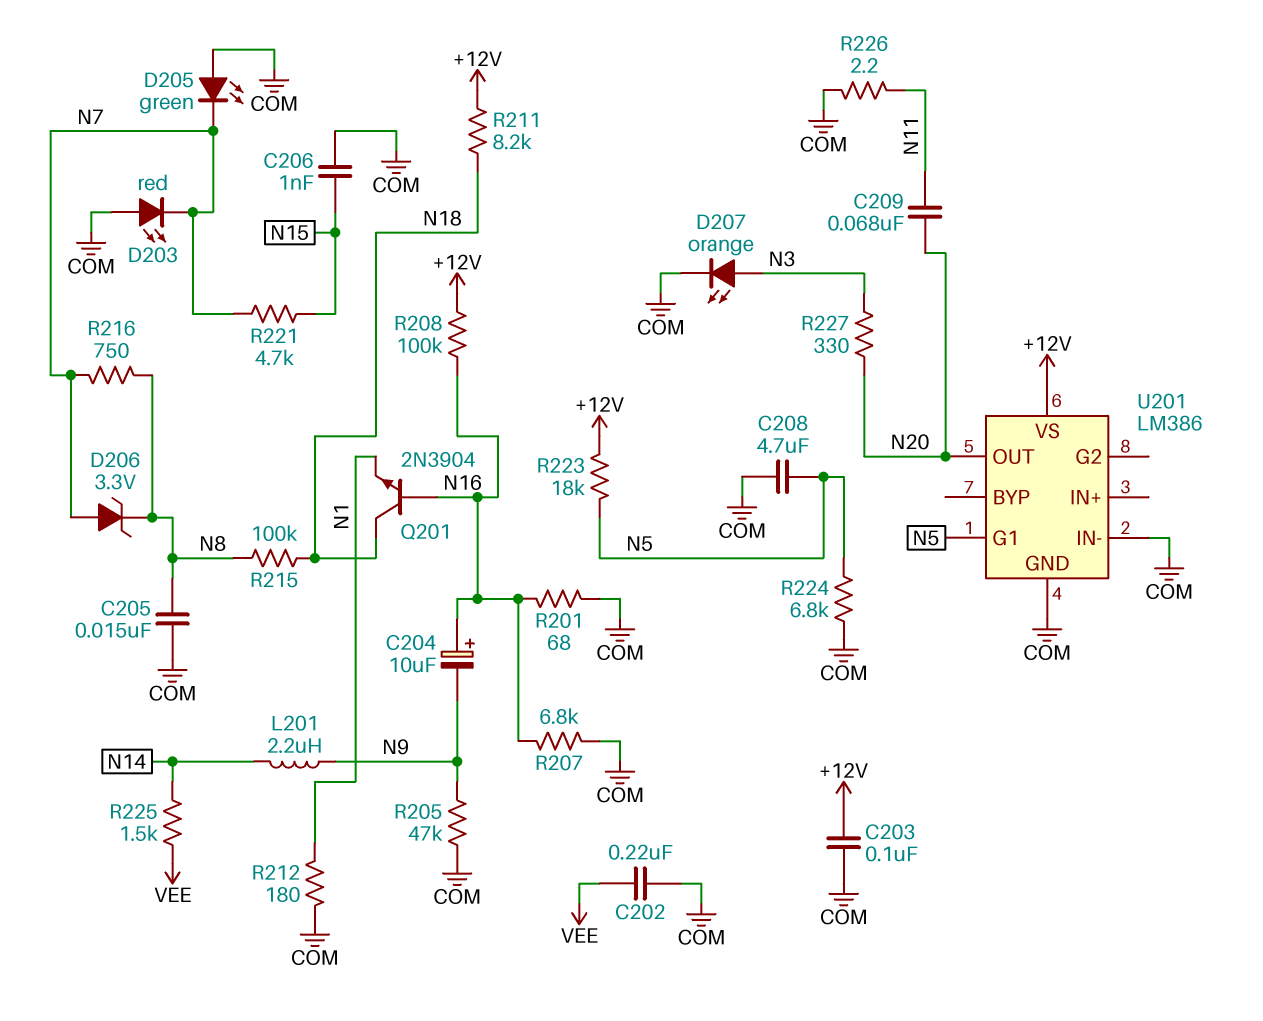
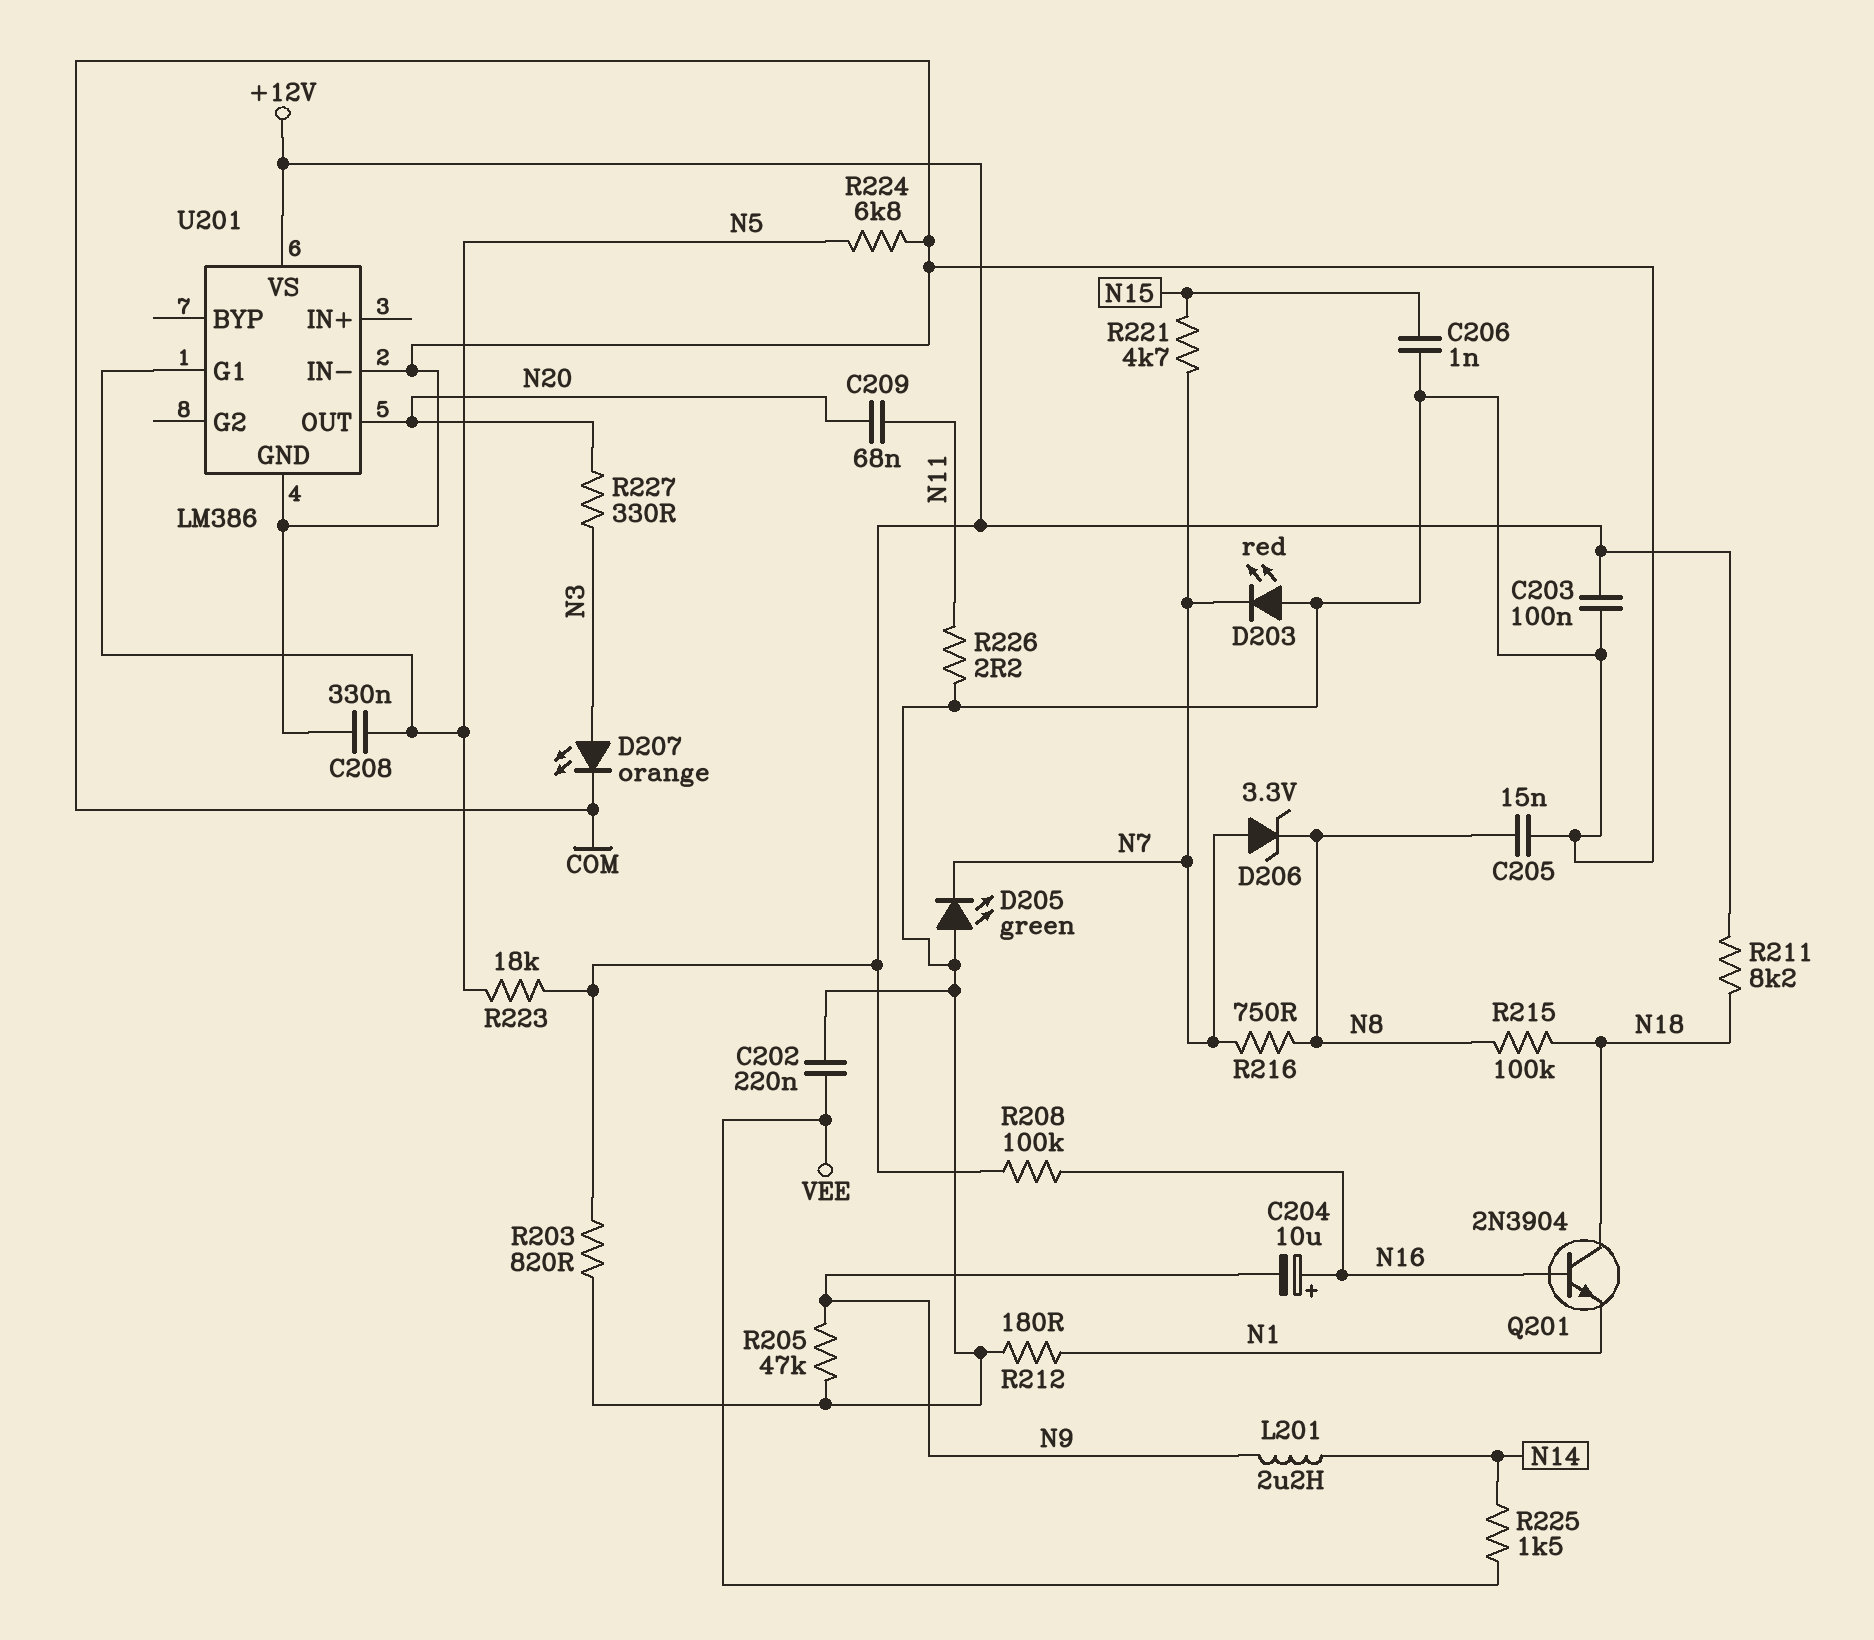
C208: 4.7uF (COM, N5) -> 330nF (COM, N5)
R201: 68 (COM, N16) -> none
R203: none -> 820 (+12V, COM)
R207: 6.8k (COM, N16) -> none

